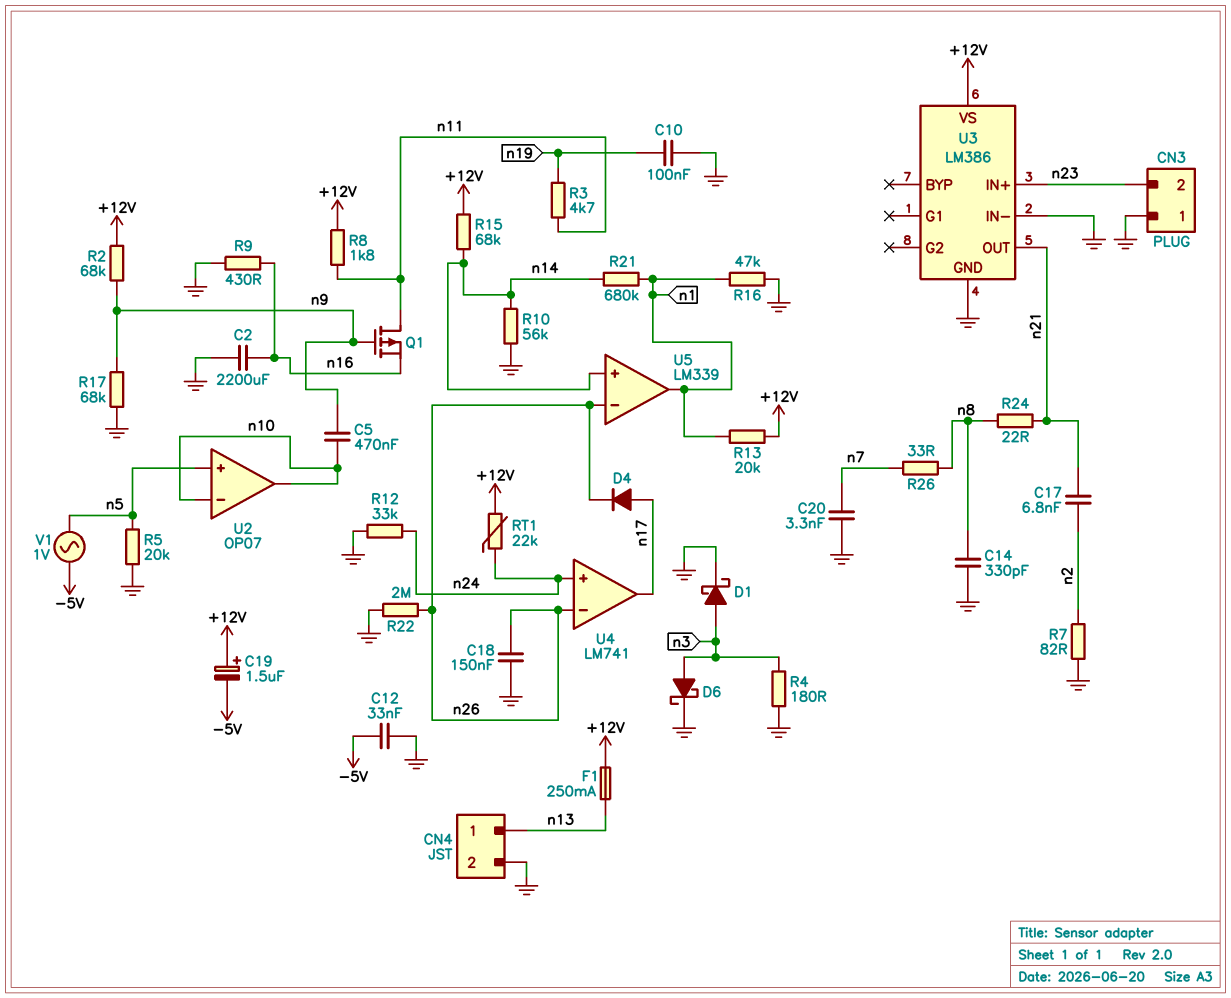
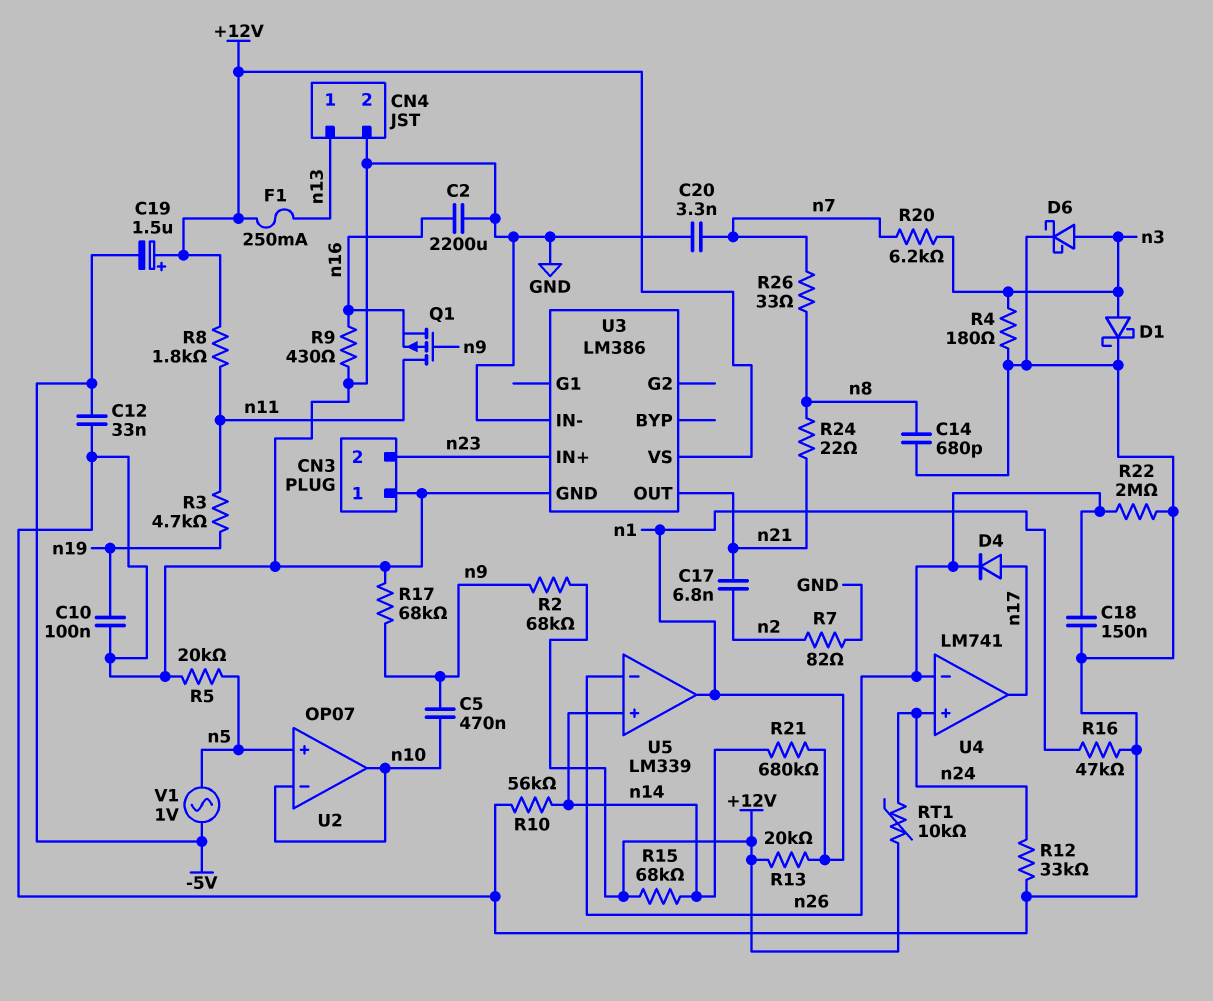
C14: 330pF (GND, n8) -> 680pF (GND, n8)
R20: none -> 6.2k (n3, n7)
RT1: 22k (+12V, n24) -> 10k (+12V, n24)

